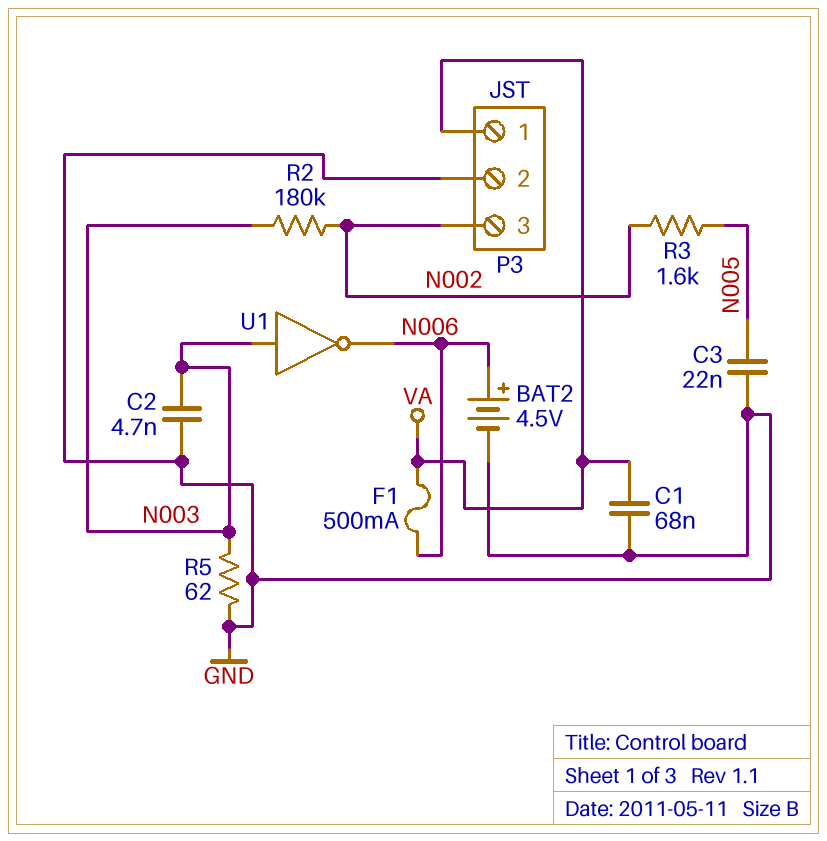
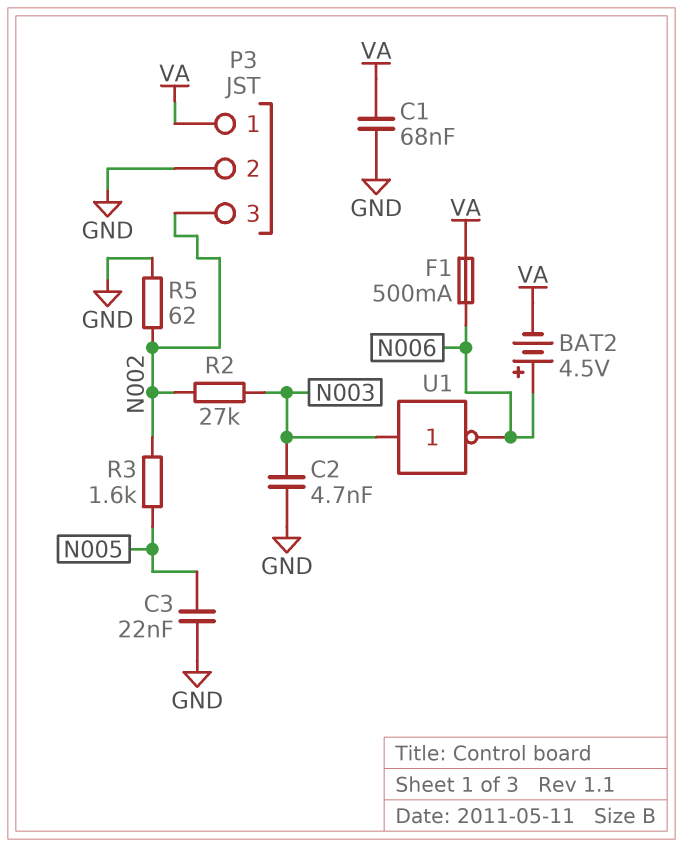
BAT2: 4.5V (plus N006, minus GND) -> 4.5V (plus N006, minus VA)
R2: 180k (N002, N003) -> 27k (N002, N003)
R5: 62 (GND, N003) -> 62 (GND, N002)

